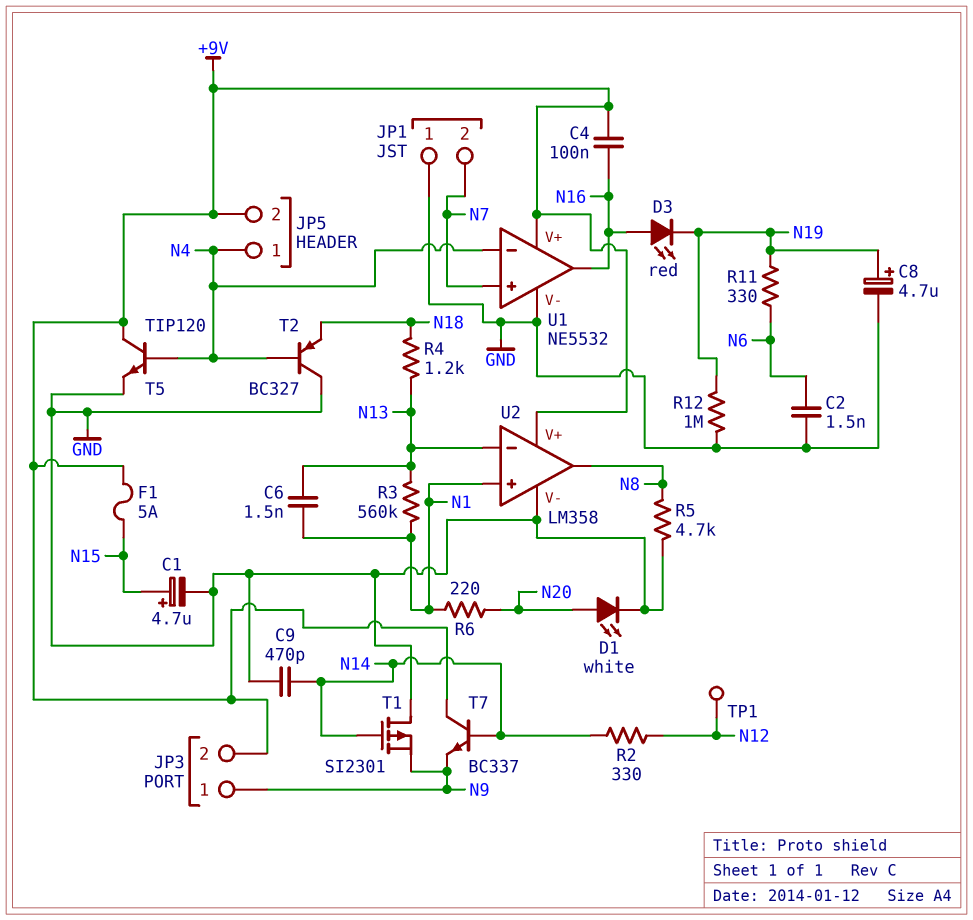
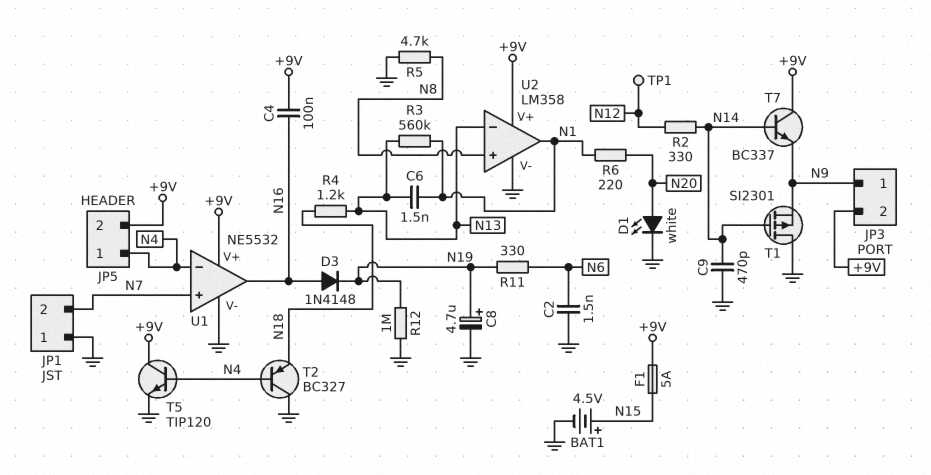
BAT1: none -> 4.5V (plus N15, minus GND)
C1: 4.7uF (plus N15, minus GND) -> none
D3: LED red (A N16, K N19) -> diode 1N4148 (A N16, K N19)
U2 pin in+: N1 -> N8
U2 pin out: N8 -> N1

